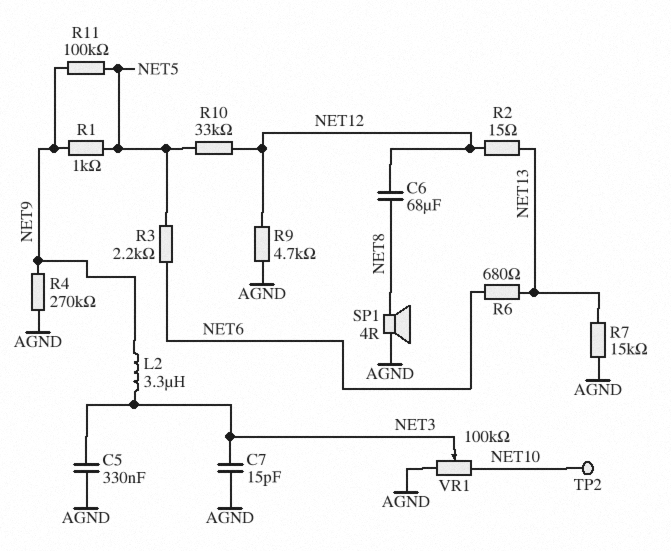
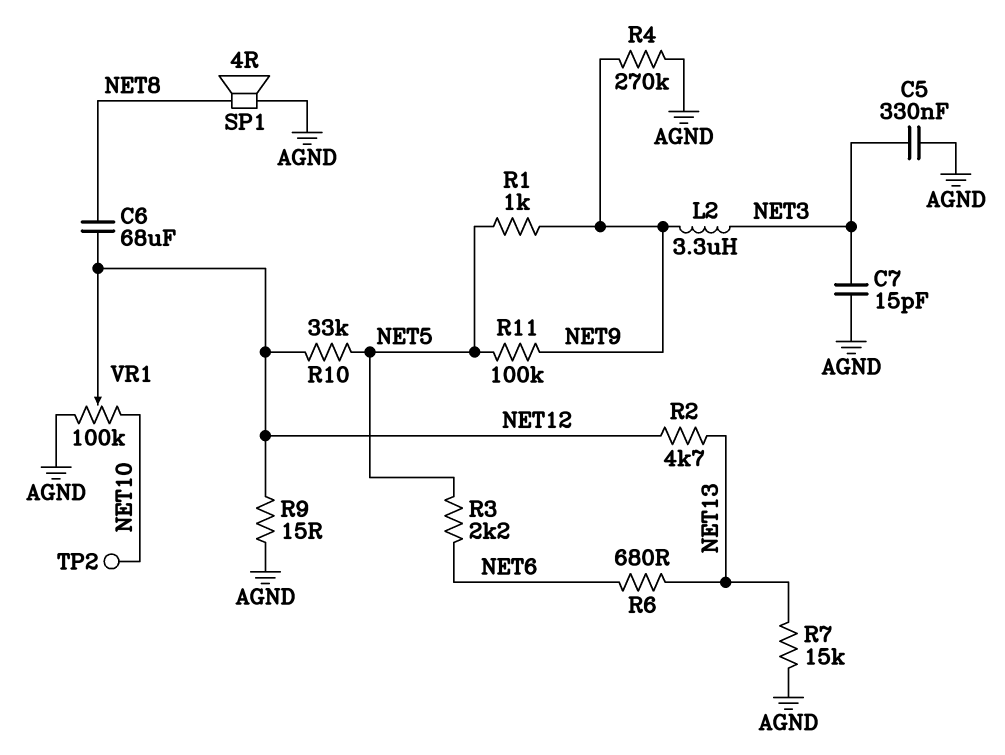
R2: 15 (NET12, NET13) -> 4.7k (NET12, NET13)
R9: 4.7k (AGND, NET12) -> 15 (AGND, NET12)
VR1: 100k (AGND, NET10, wiper NET3) -> 100k (AGND, NET10, wiper NET12)

